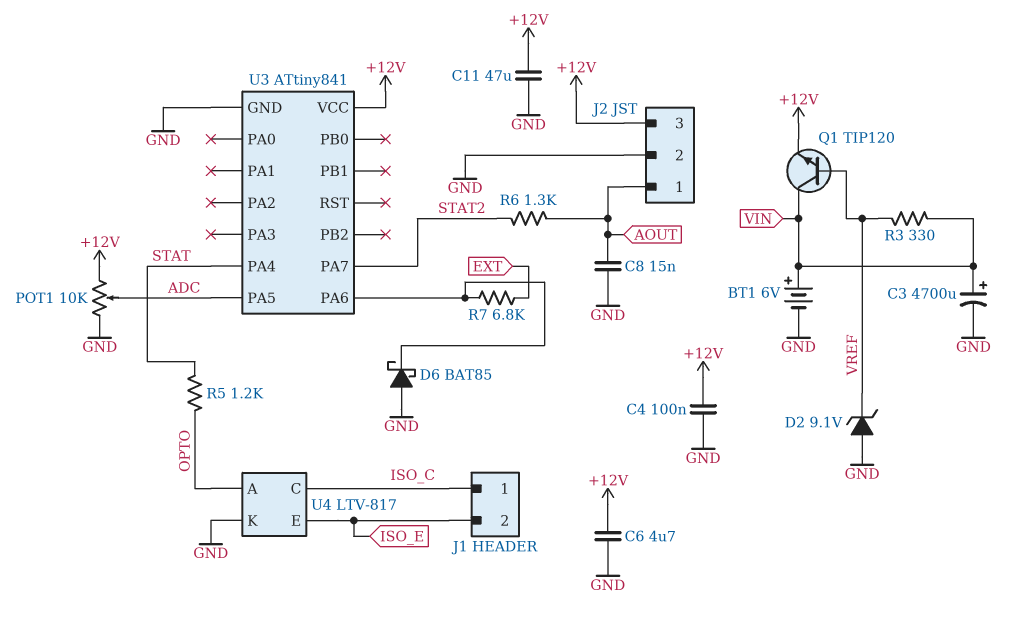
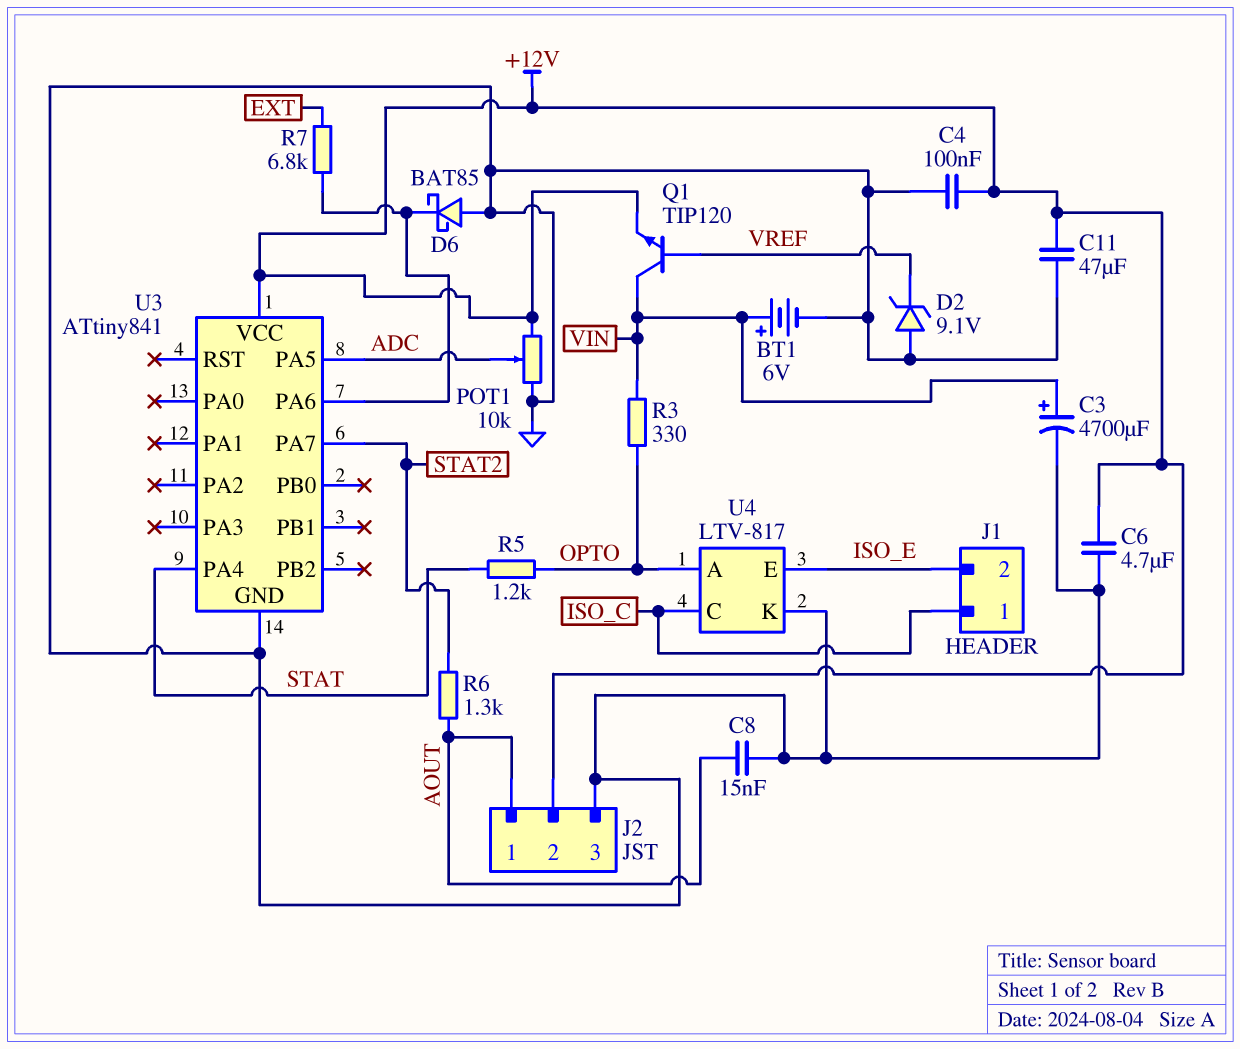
J2 pin 2: GND -> +12V
J2 pin 3: +12V -> GND
R3: 330 (VIN, VREF) -> 330 (OPTO, VIN)

